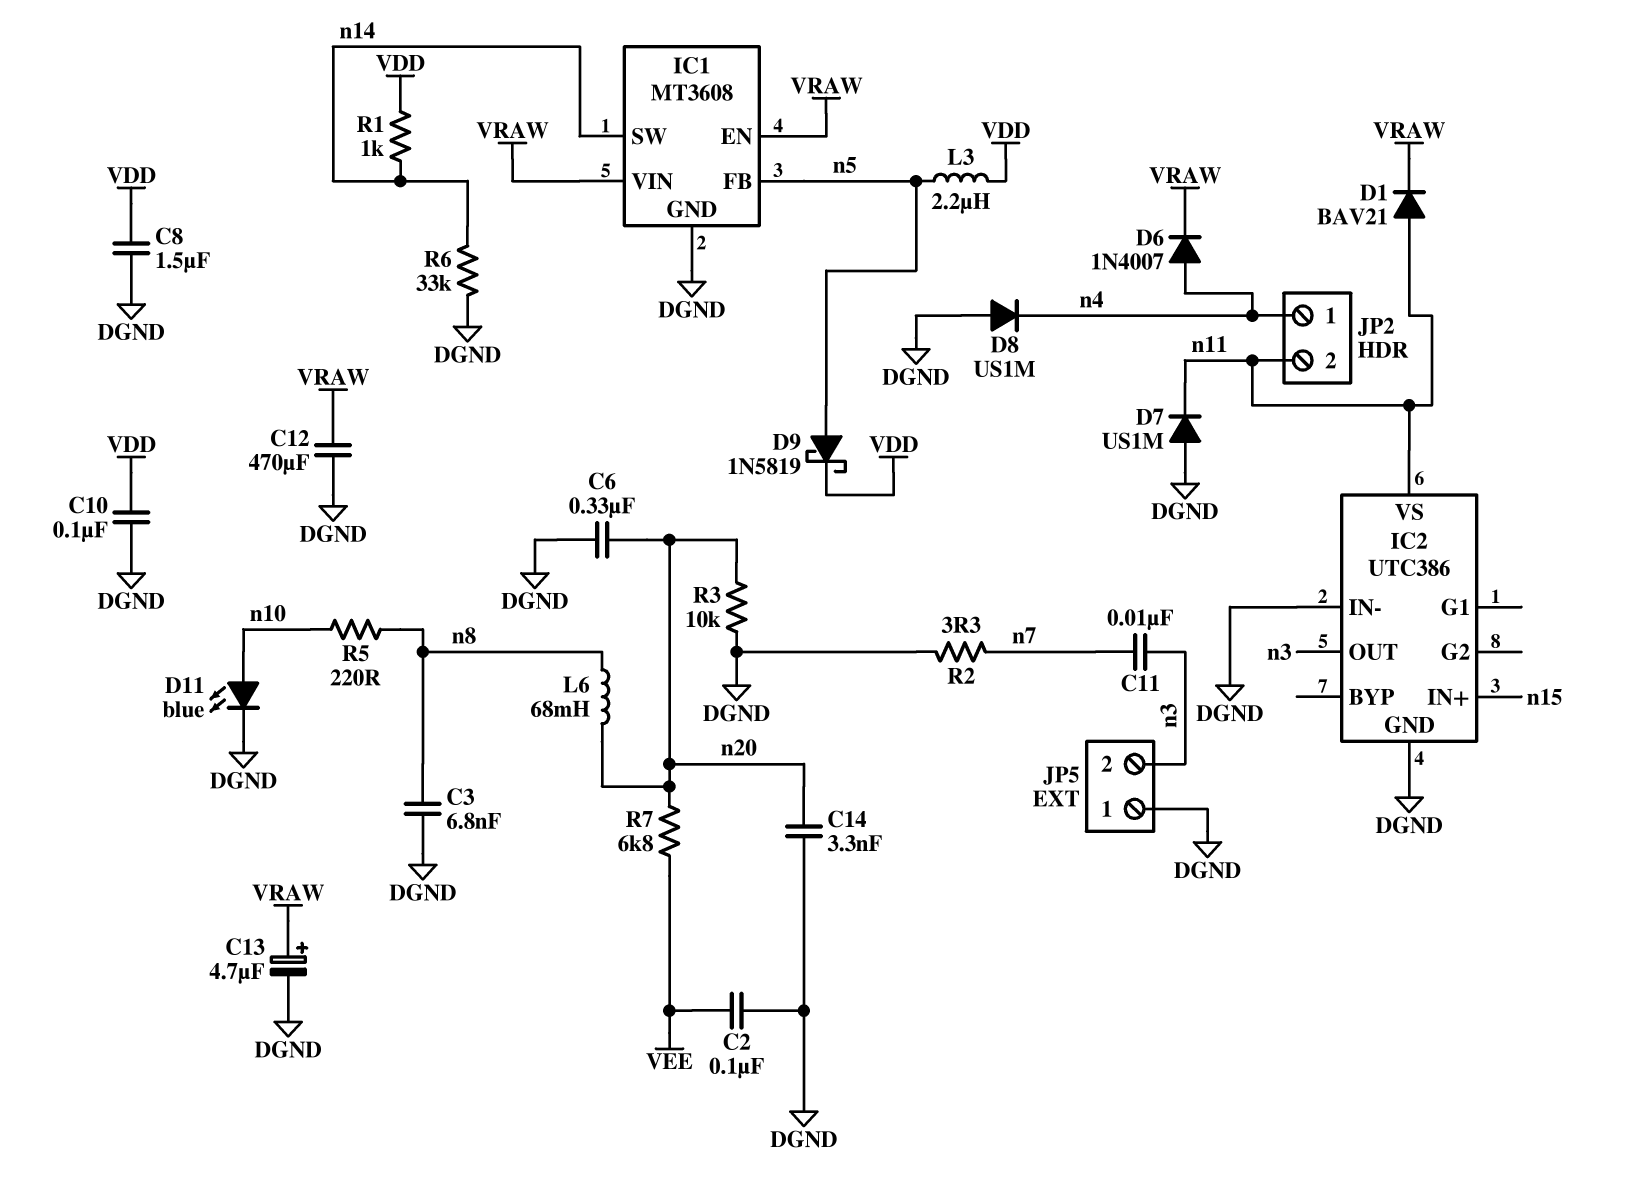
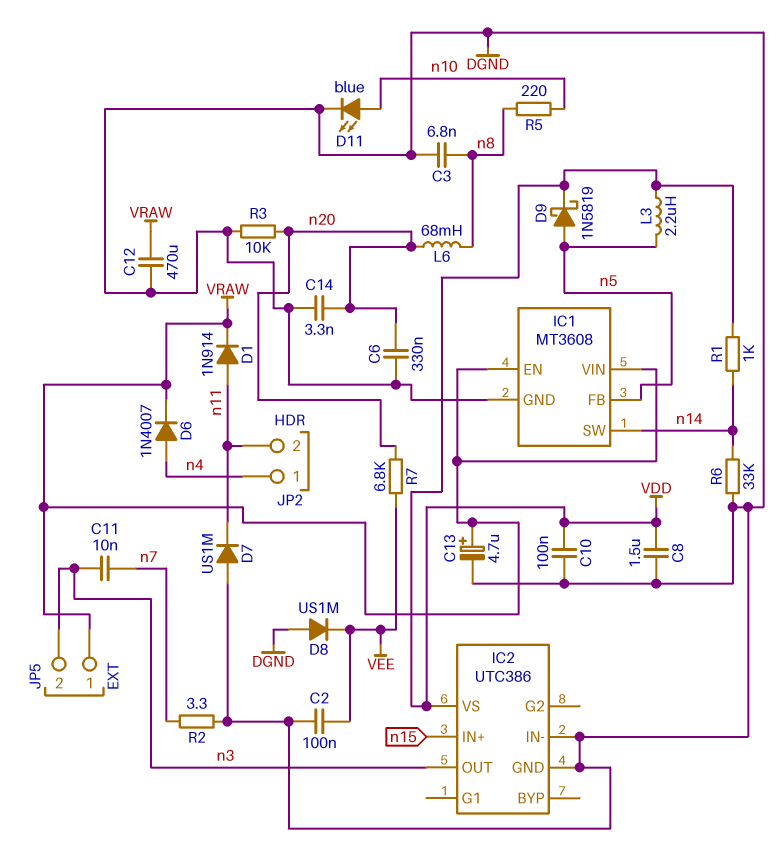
D1: diode BAV21 (A n11, K VRAW) -> diode 1N914 (A n11, K VRAW)
D8: diode US1M (A DGND, K n4) -> diode US1M (A DGND, K VEE)
IC2 pin VS: n11 -> VDD
JP5 pin 1: DGND -> VRAW

